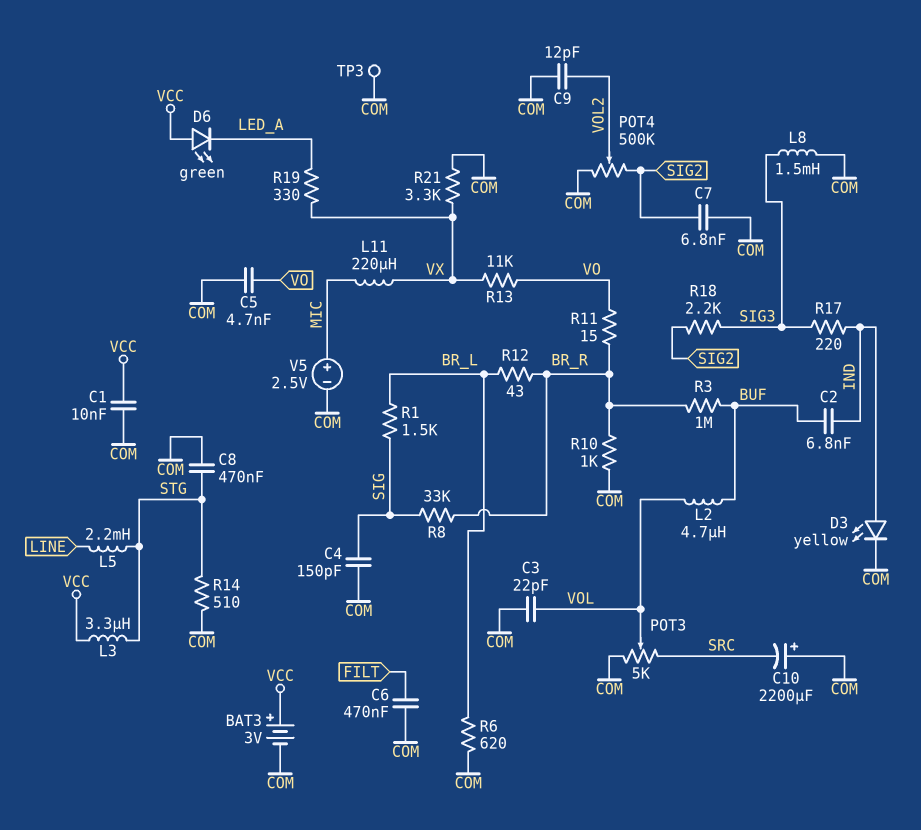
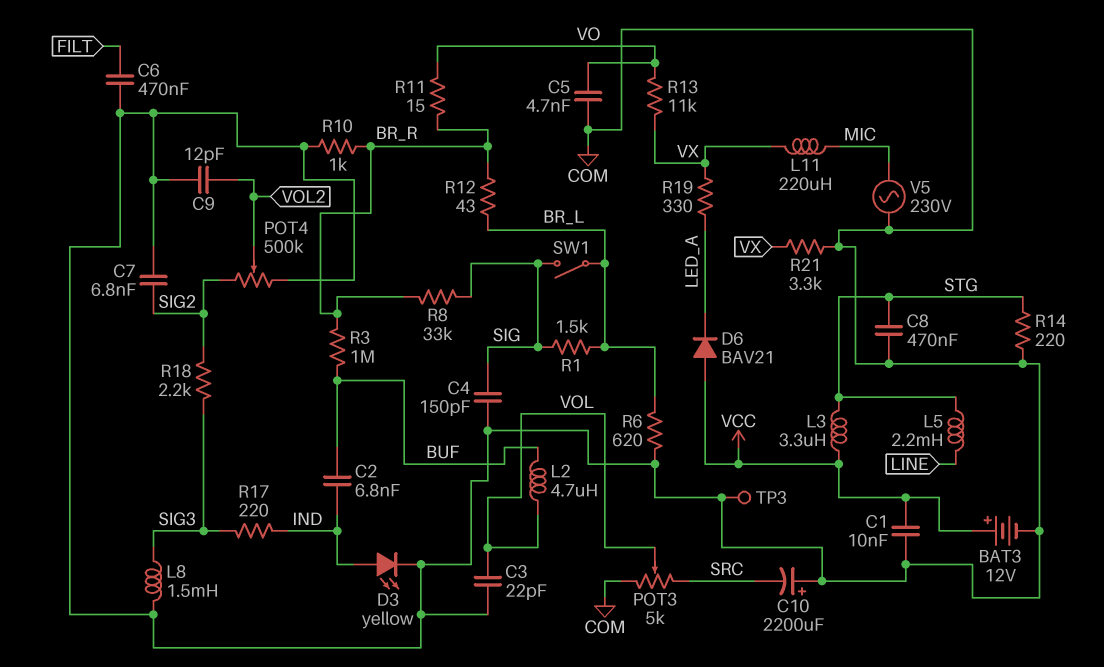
BAT3: 3V (plus VCC, minus COM) -> 12V (plus VCC, minus COM)
D6: LED green (A VCC, K LED_A) -> diode BAV21 (A VCC, K LED_A)
R14: 510 (COM, STG) -> 220 (COM, STG)
SW1: none -> switch (BR_L, SIG)
V5: 2.5V (plus MIC, minus COM) -> AC 230V (COM, MIC)

